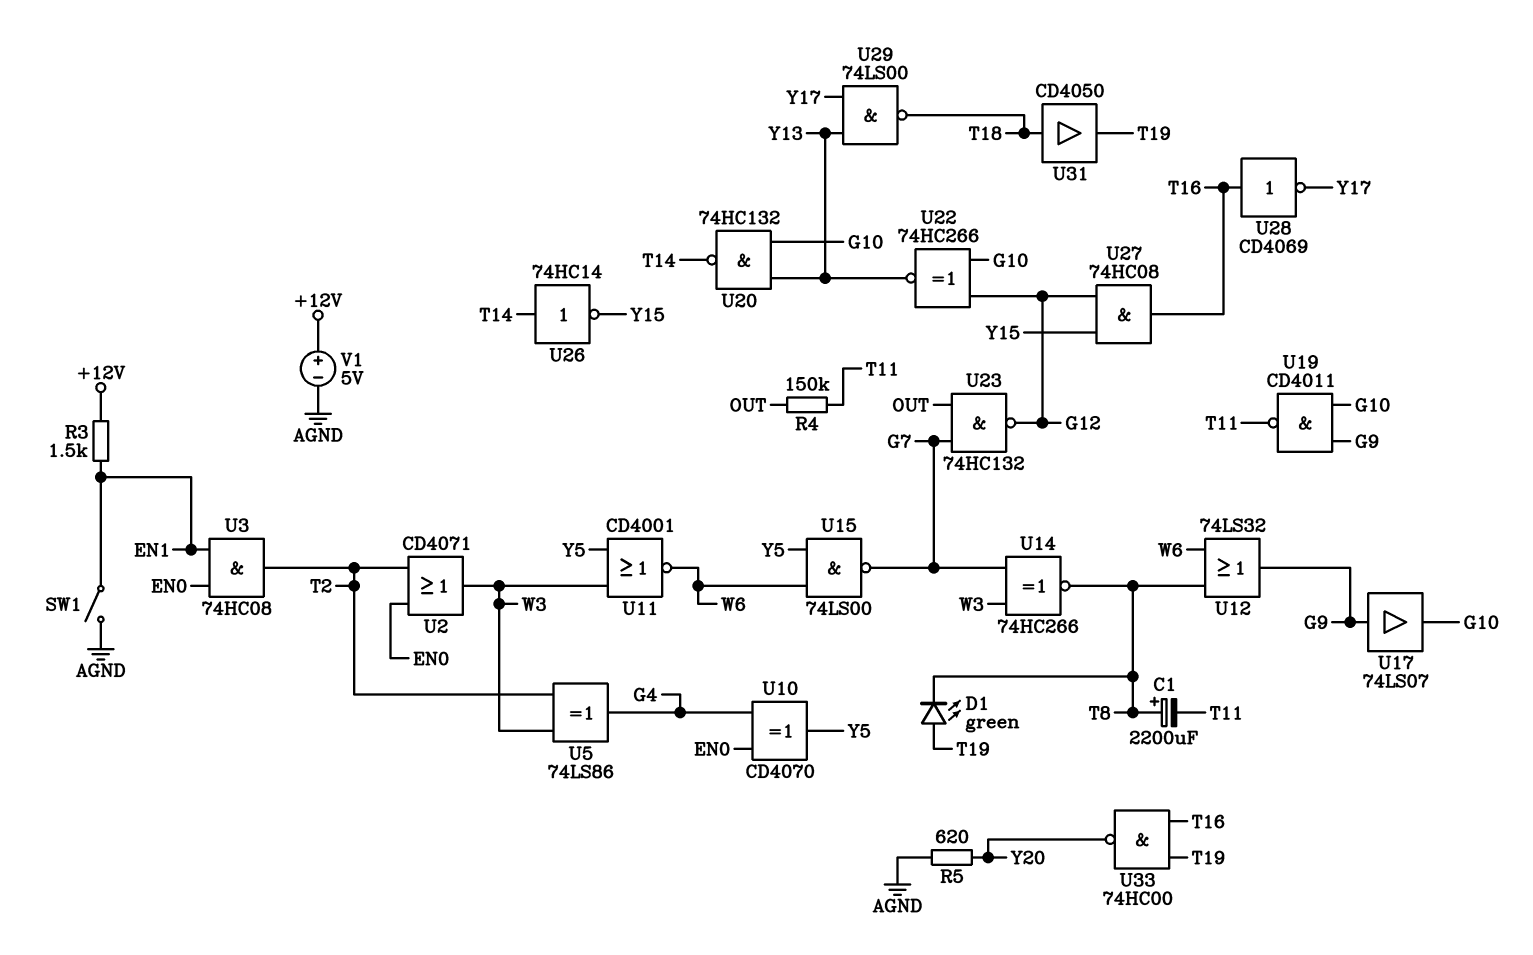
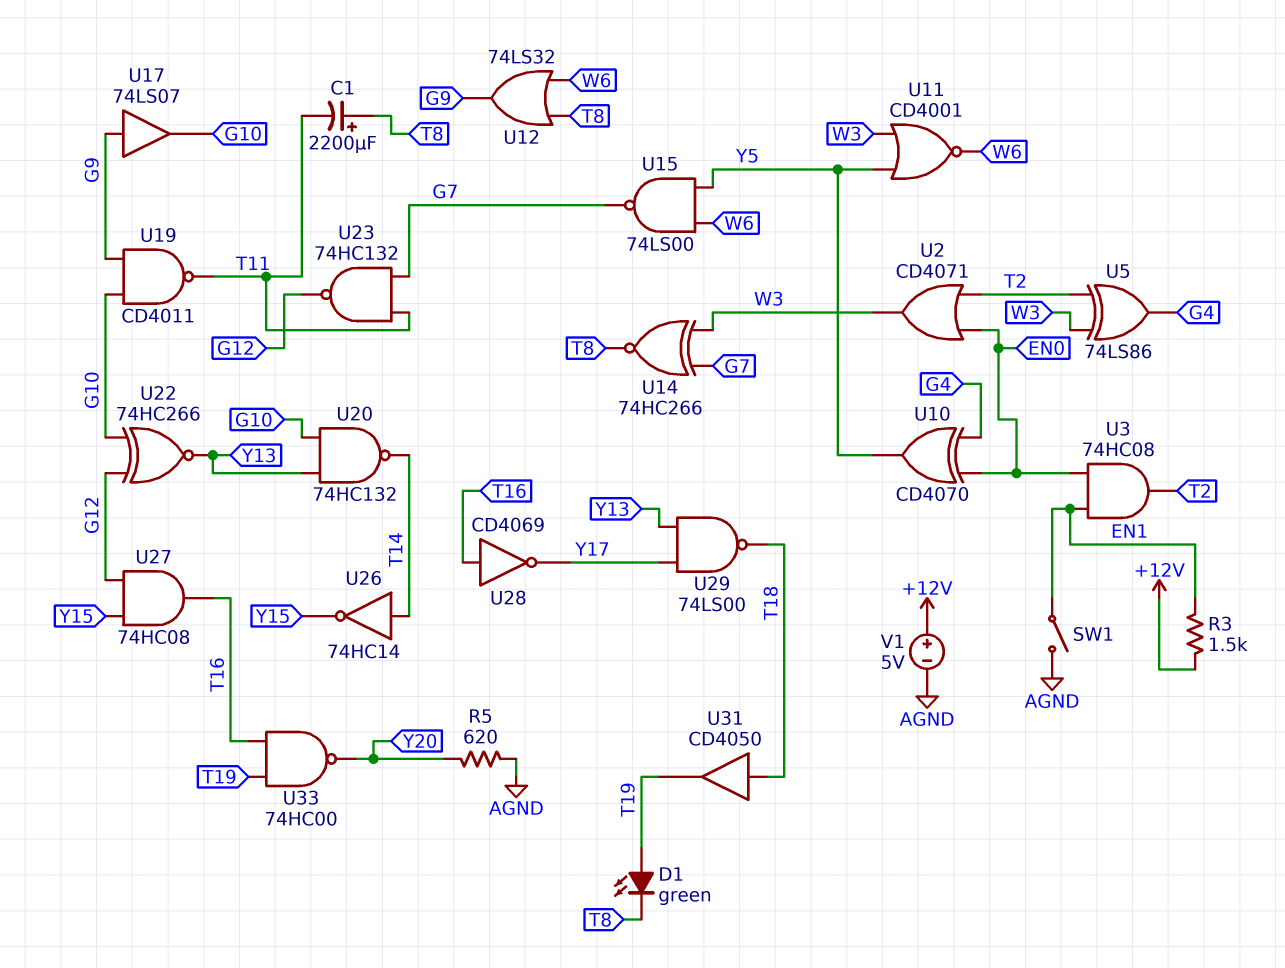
R4: 150k (OUT, T11) -> none
U23: NAND 74HC132 (in G7, in OUT, out G12) -> NAND 74HC132 (in G7, in T11, out G12)

